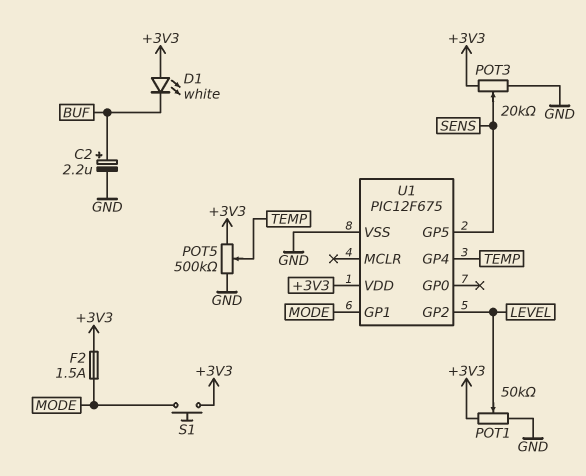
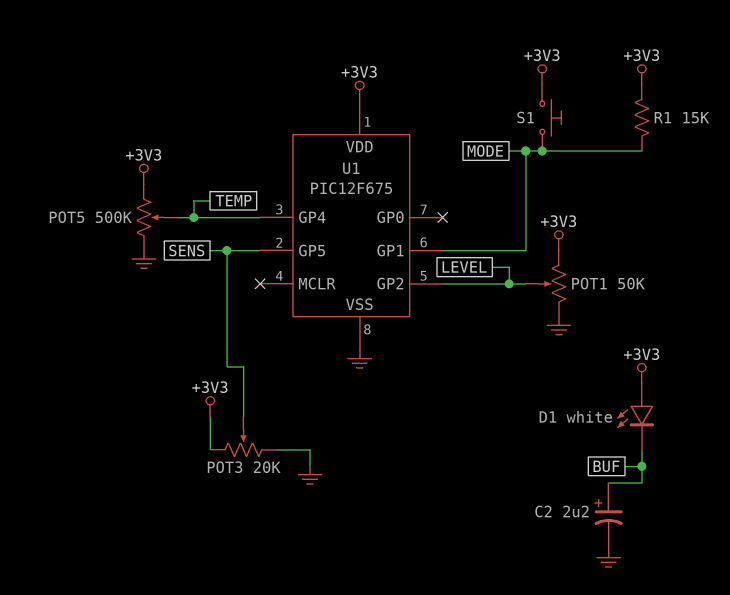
F2: 1.5A (+3V3, MODE) -> none
R1: none -> 15k (+3V3, MODE)

